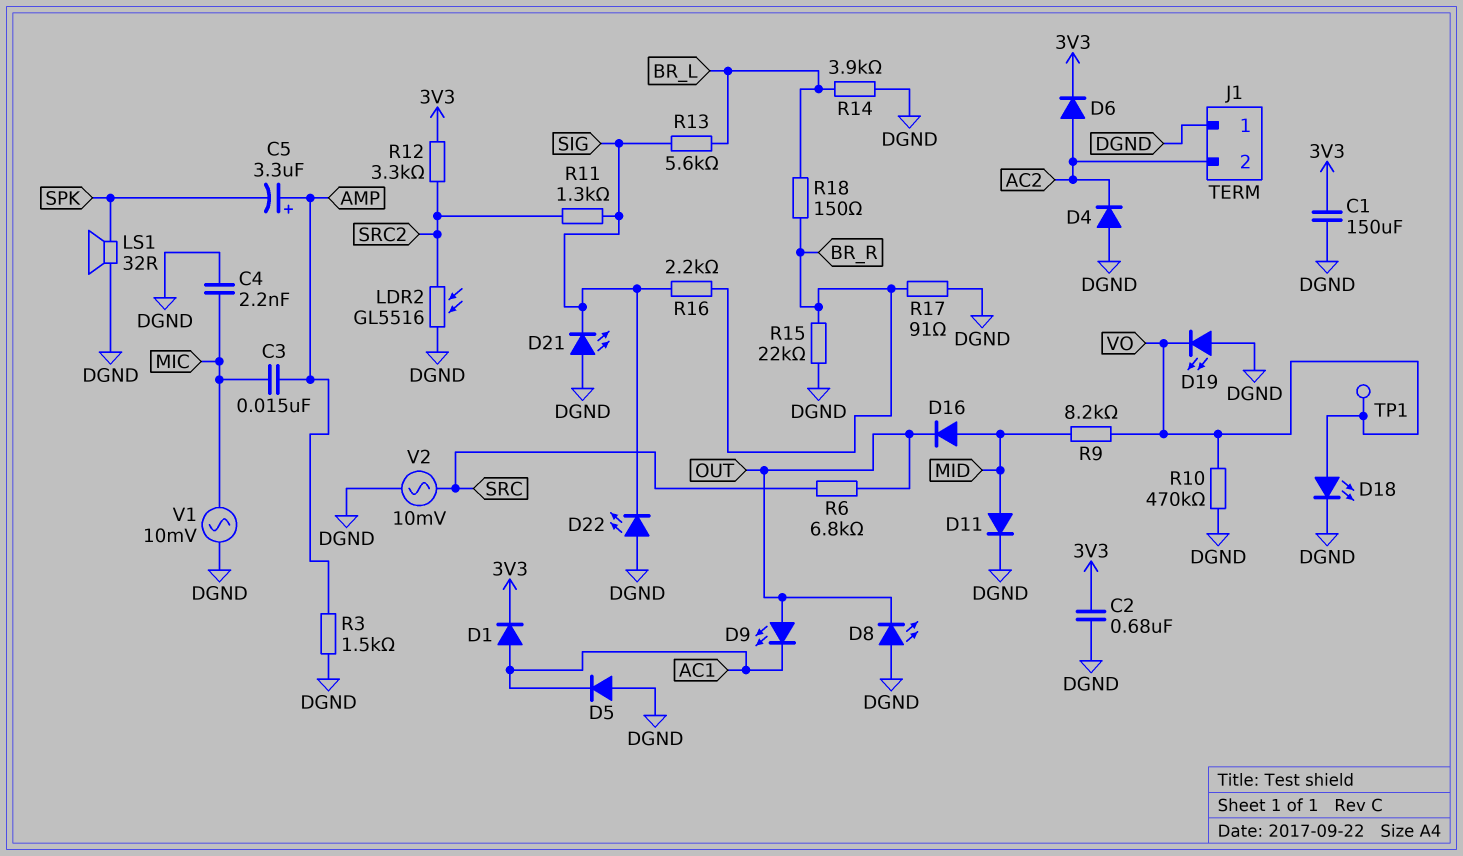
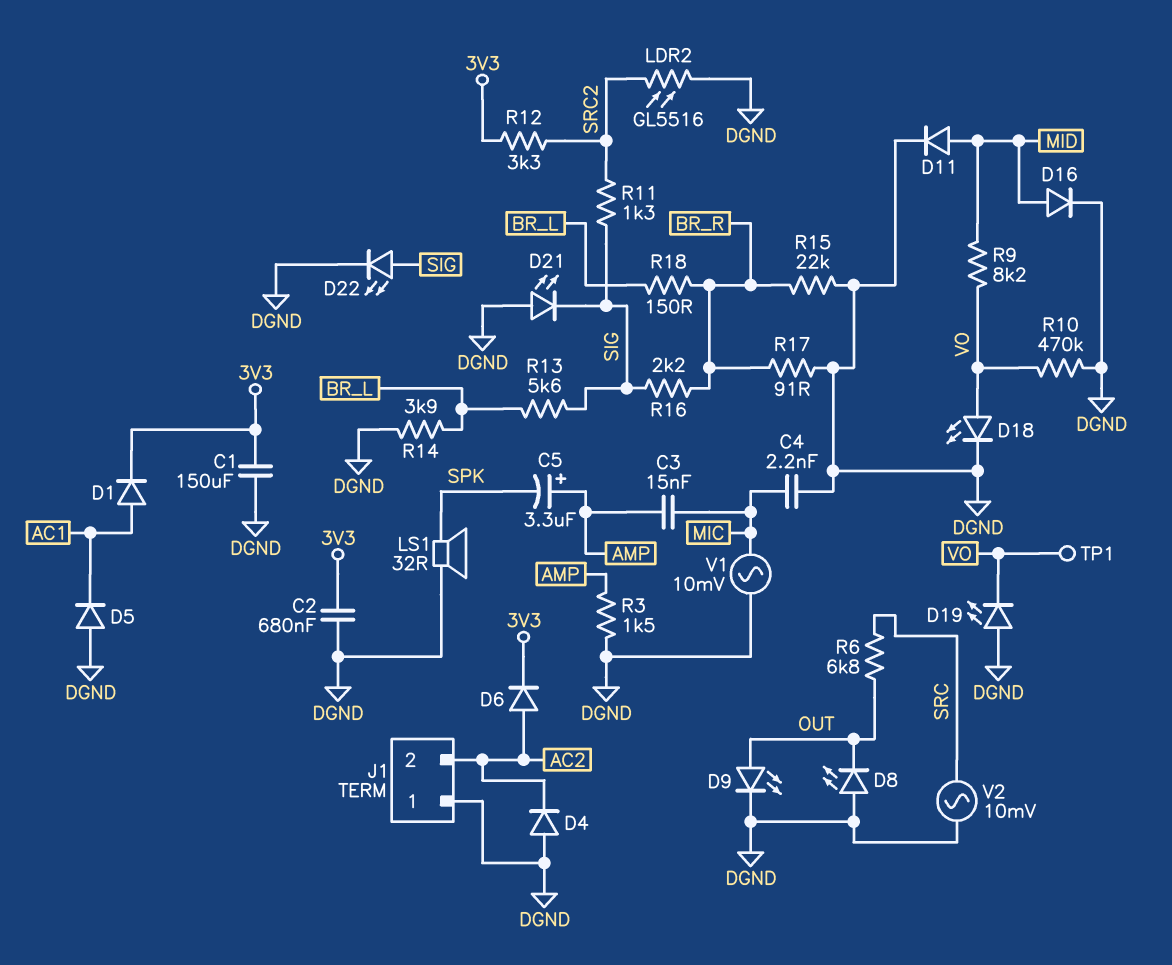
D9: LED (A OUT, K AC1) -> LED (A OUT, K DGND)
D16: diode (A MID, K OUT) -> diode (A MID, K DGND)
D22: LED (A DGND, K SIG) -> LED (A SIG, K DGND)

